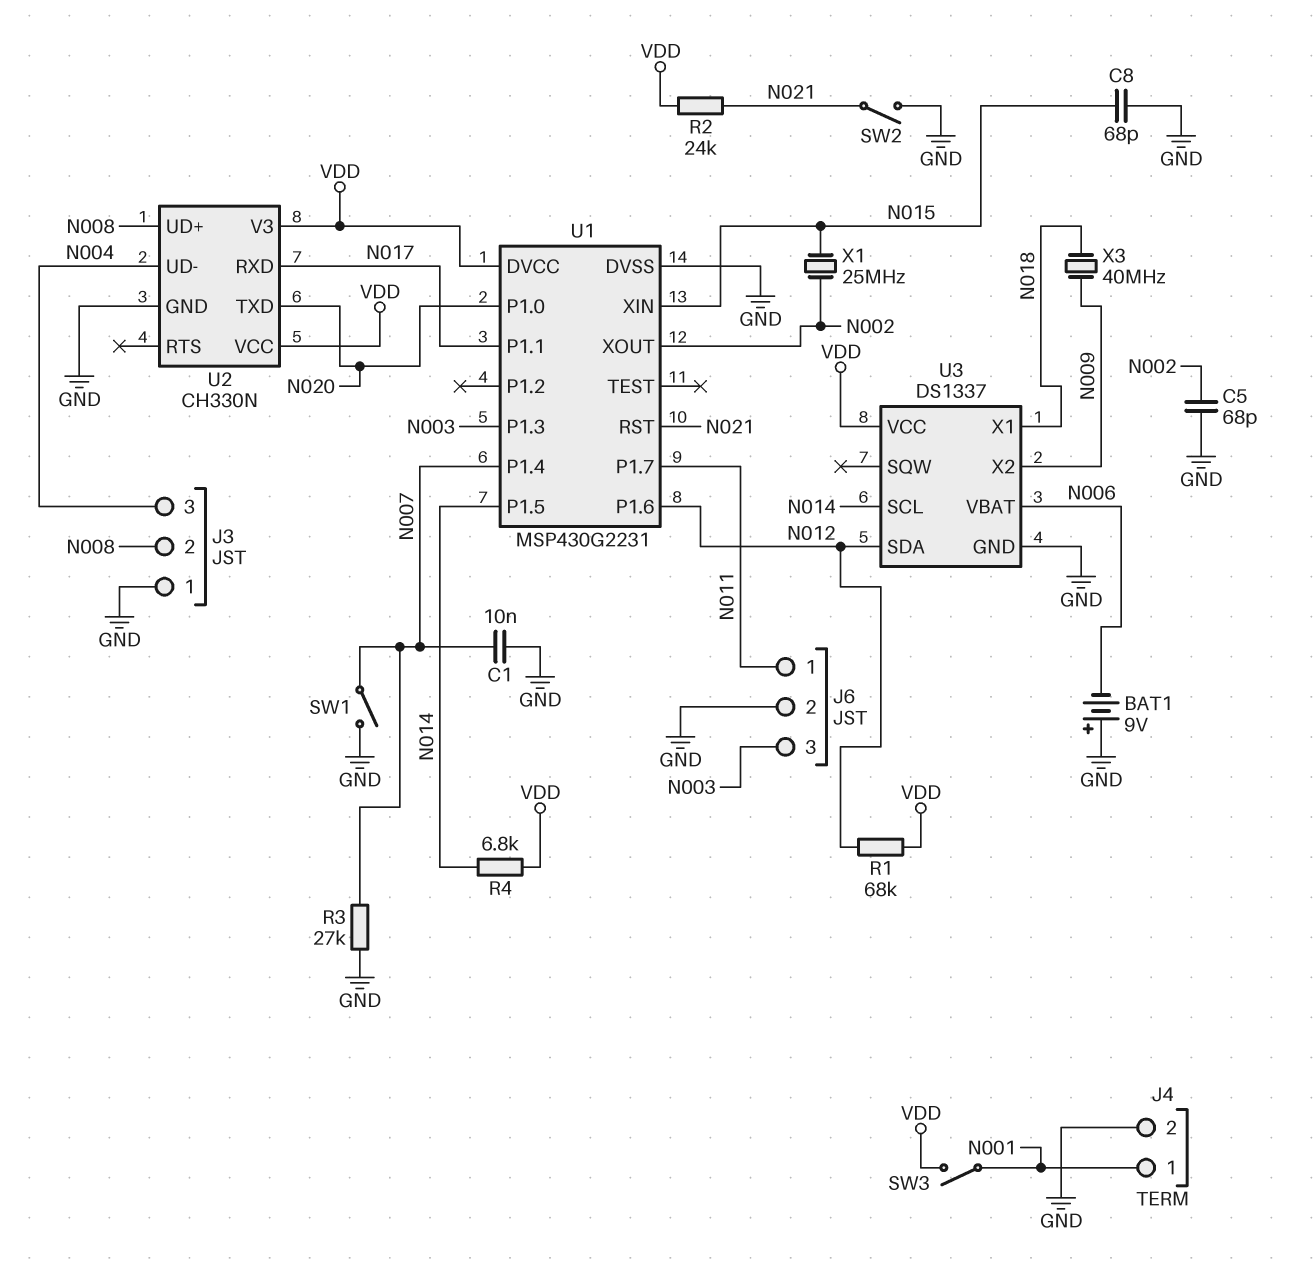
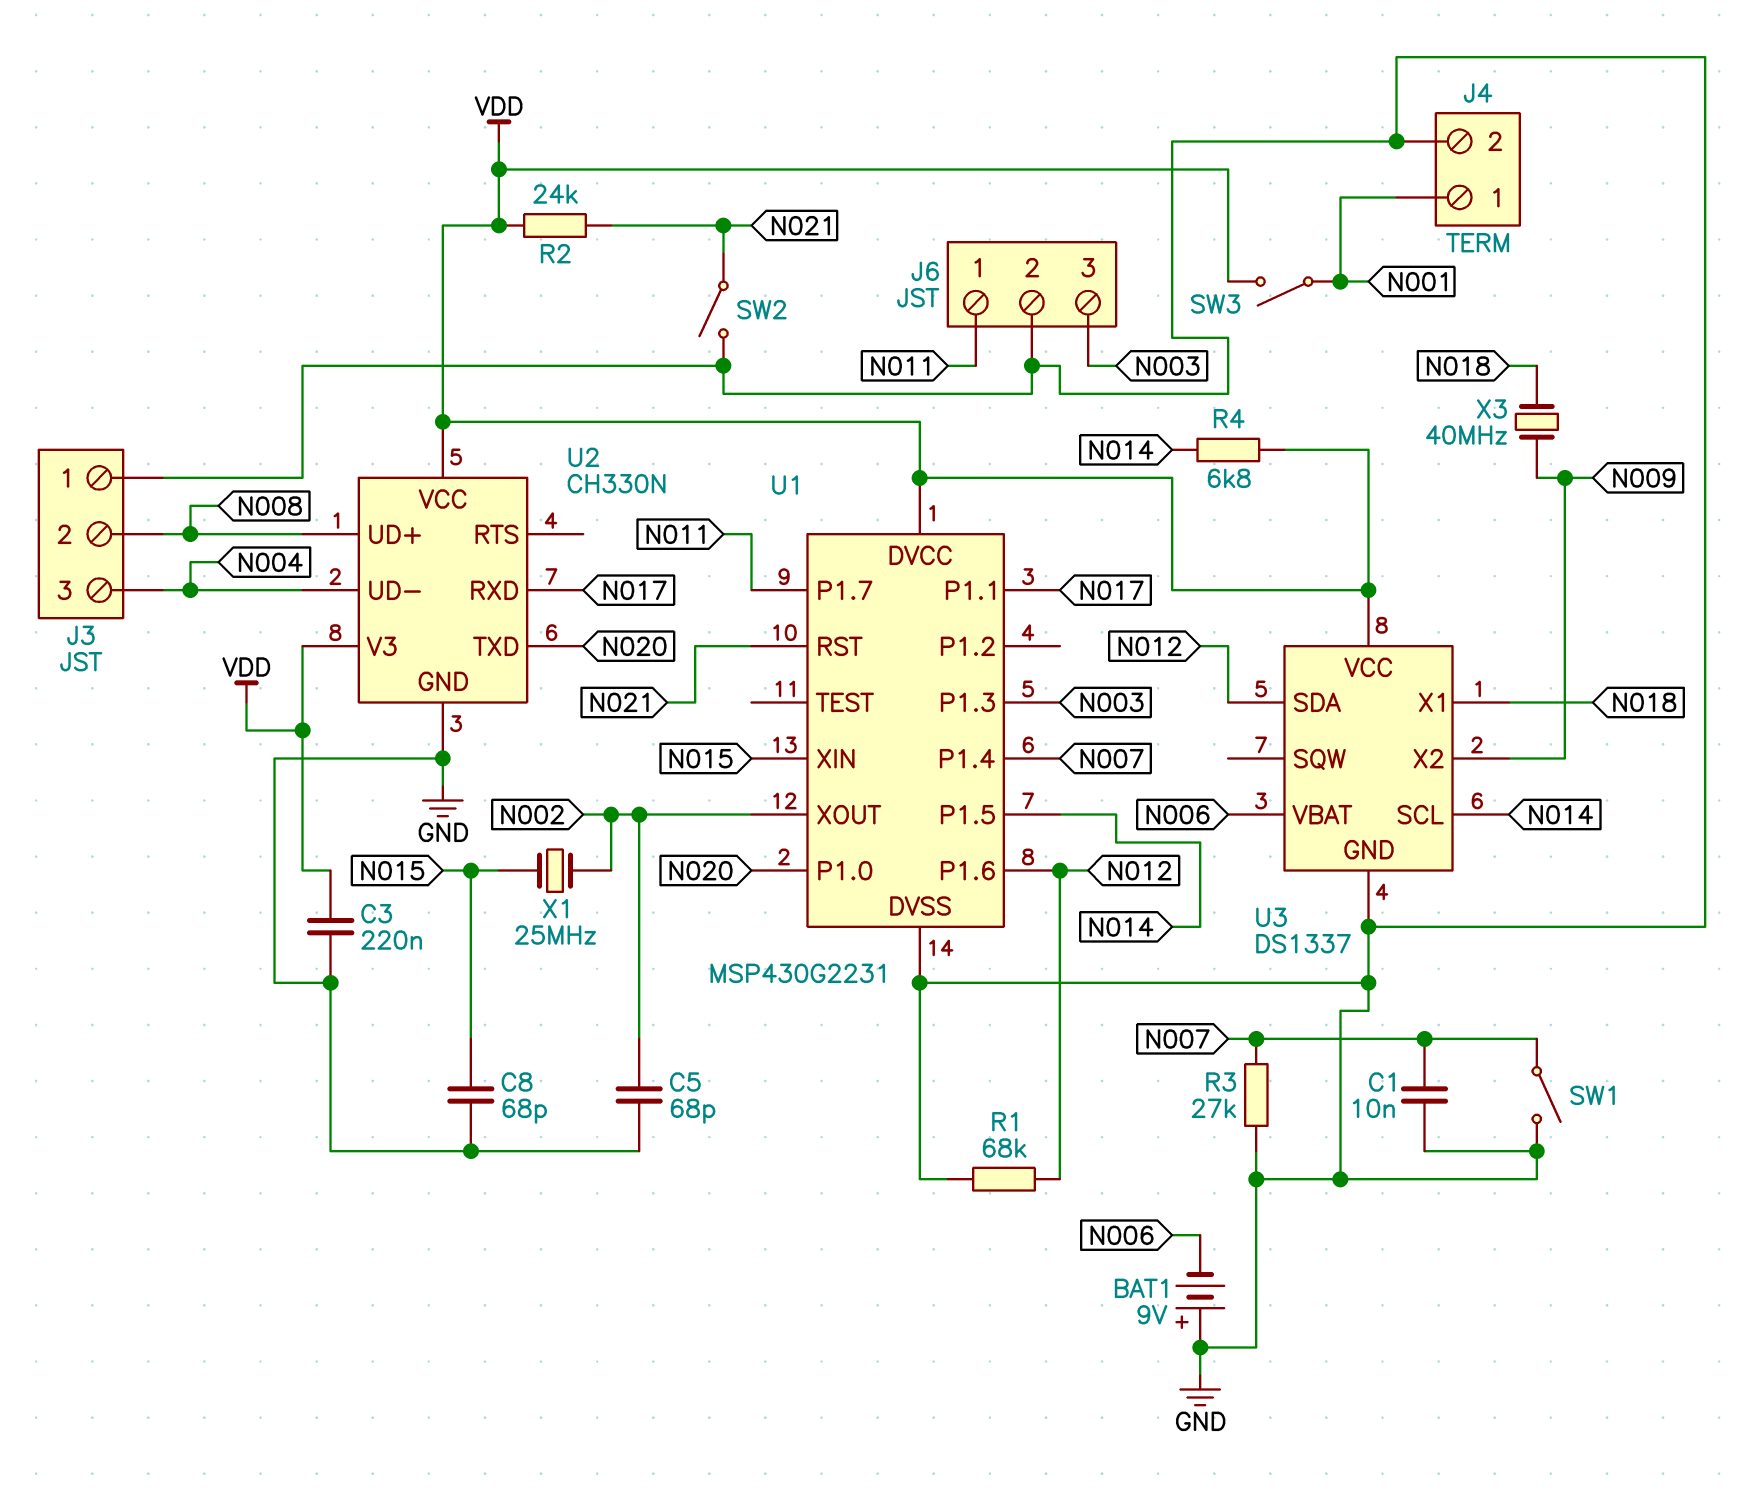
C3: none -> 220nF (GND, VDD)
R1: 68k (N012, VDD) -> 68k (GND, N012)

